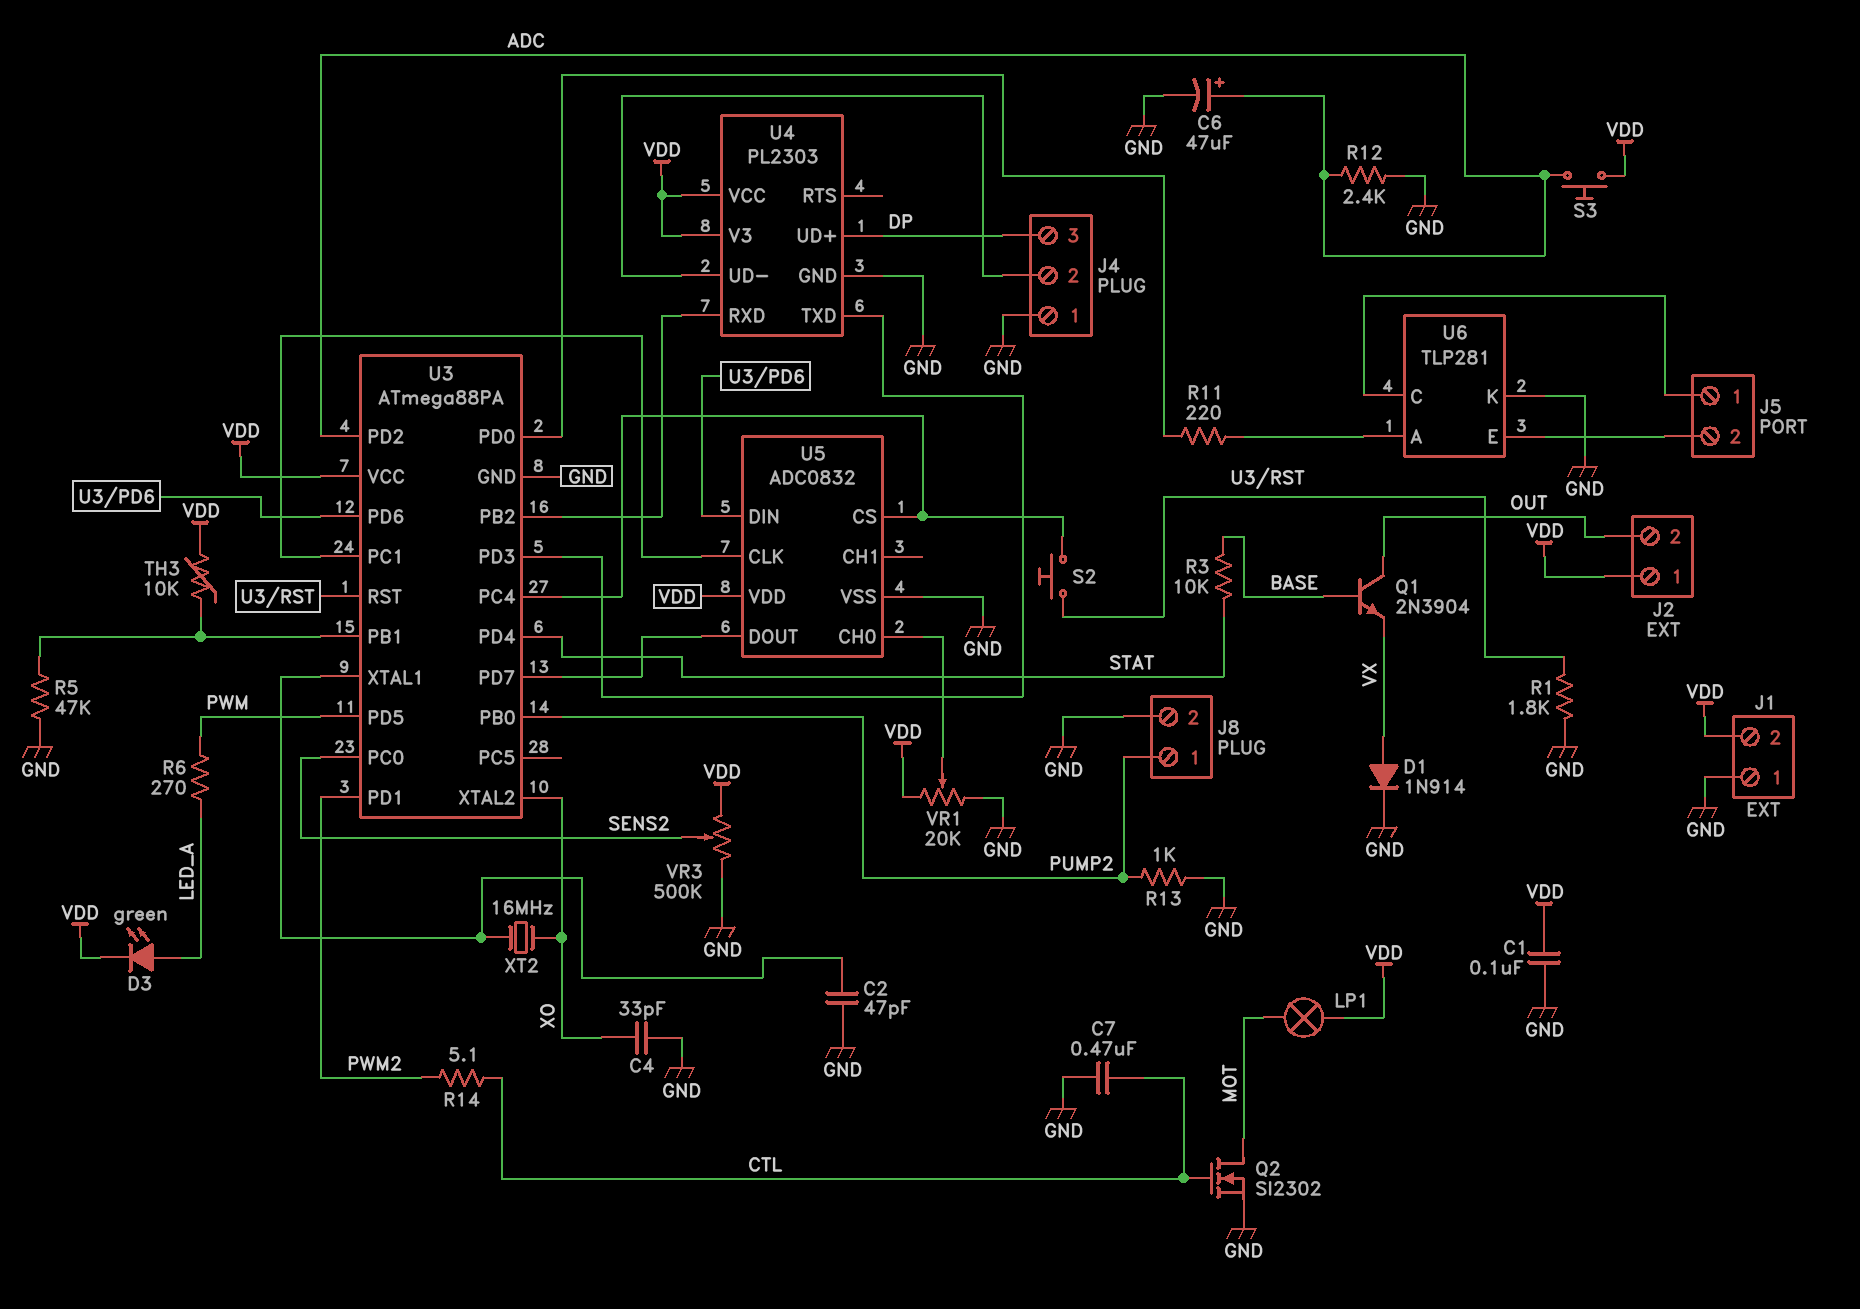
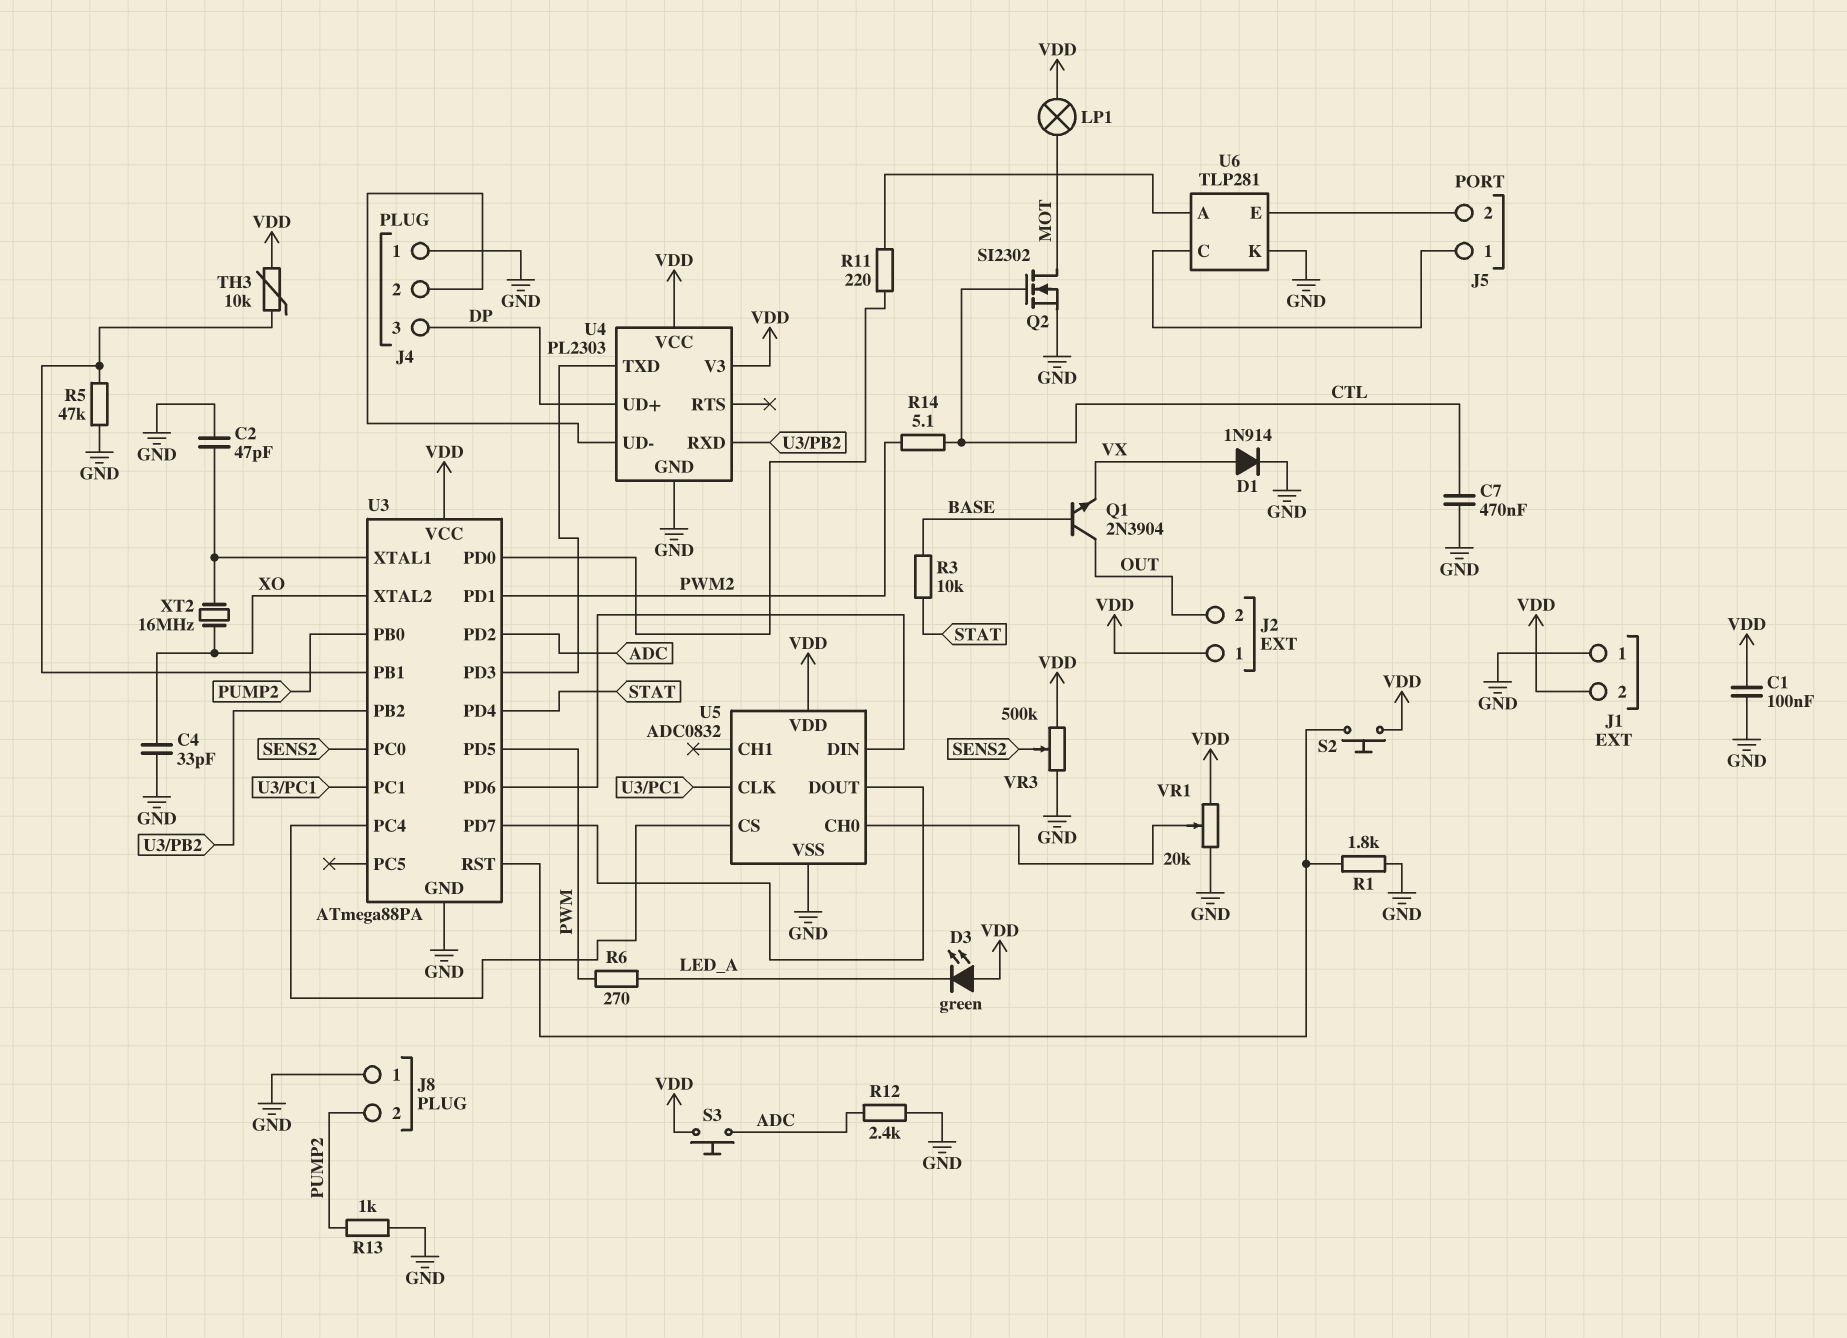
C6: 47uF (plus ADC, minus GND) -> none
D3: LED green (A LED_A, K VDD) -> LED green (A VDD, K LED_A)
J8 pin 1: PUMP2 -> GND
J8 pin 2: GND -> PUMP2
S2: button (U3/PC4, U3/RST) -> button (U3/RST, VDD)

